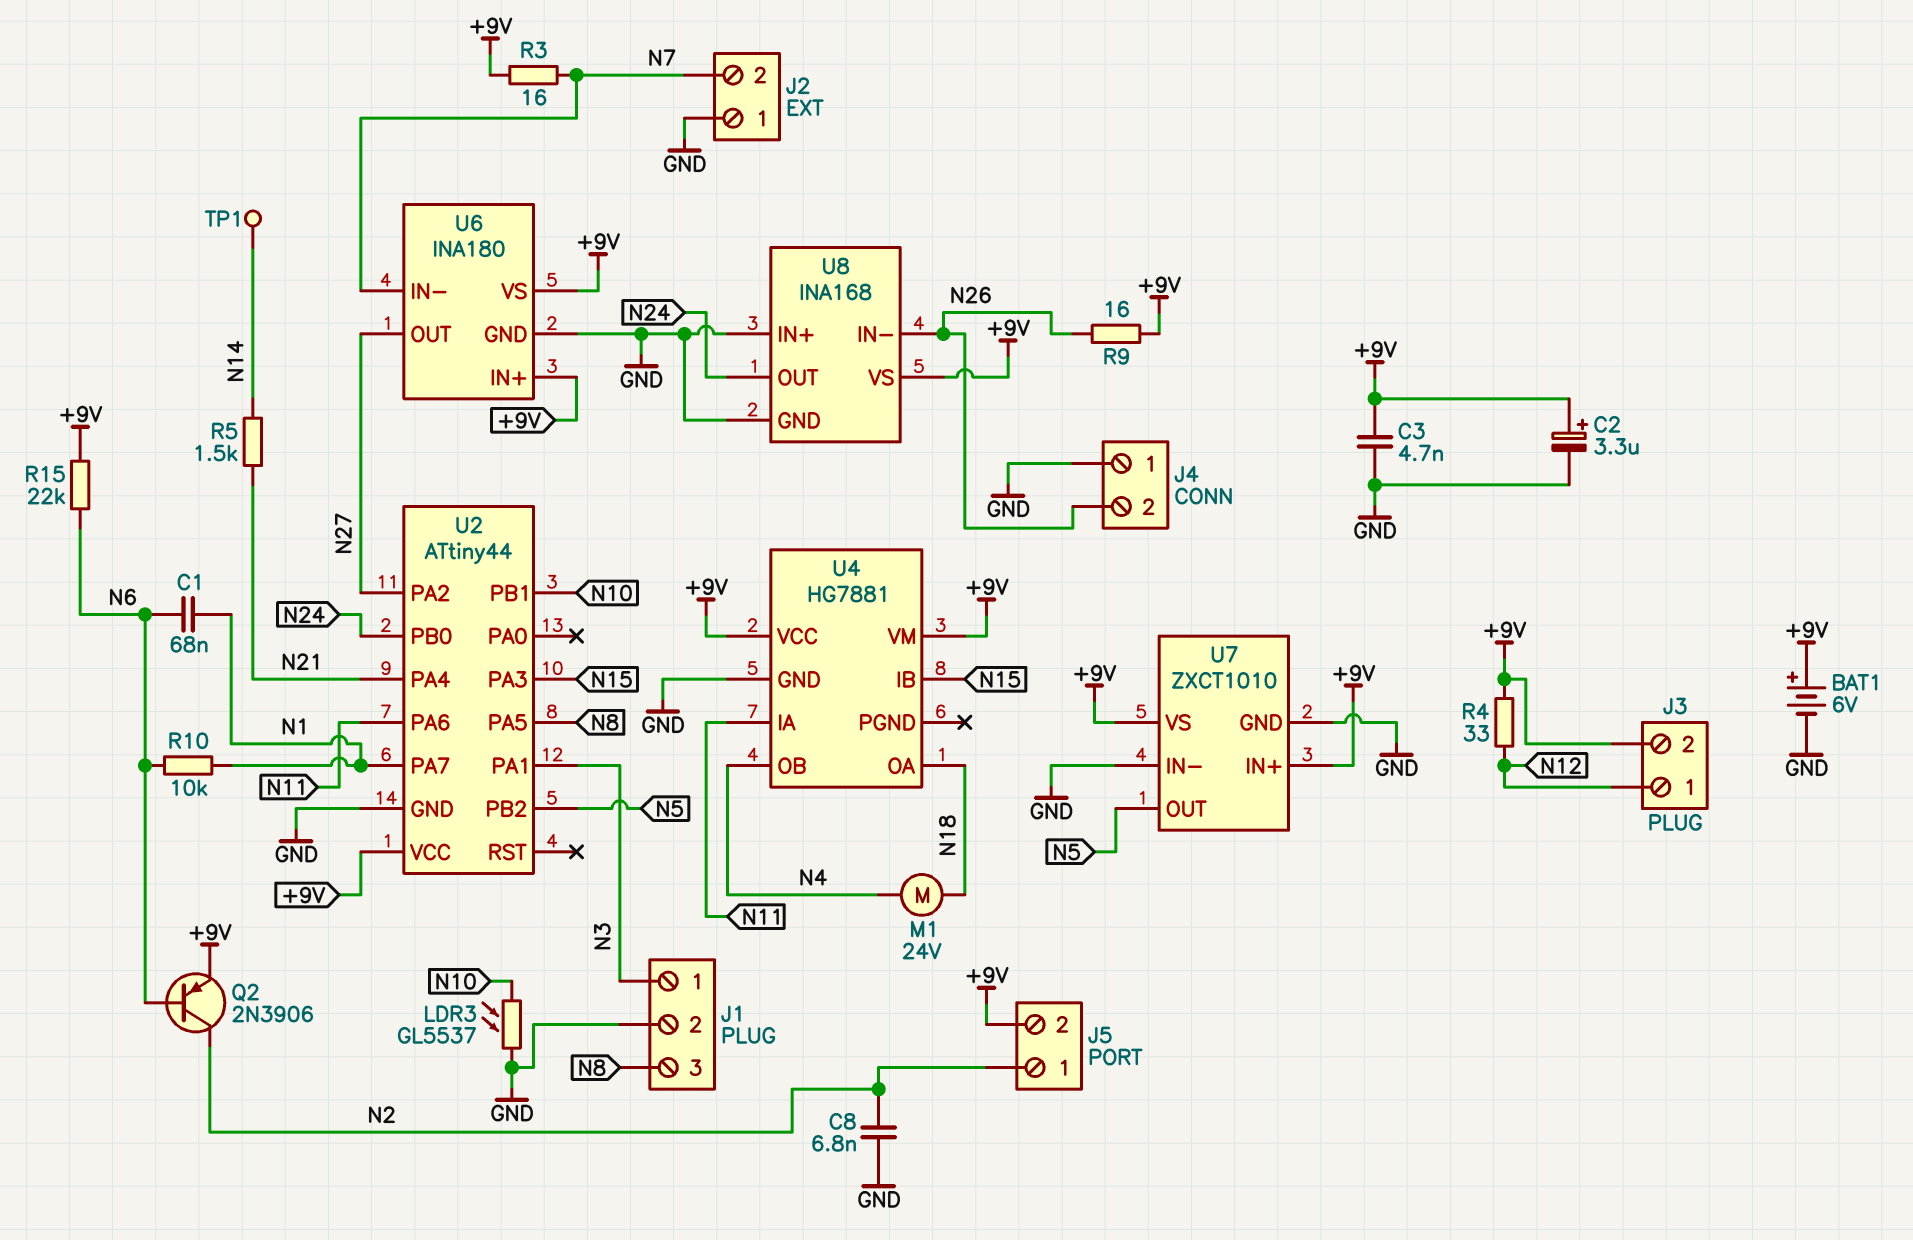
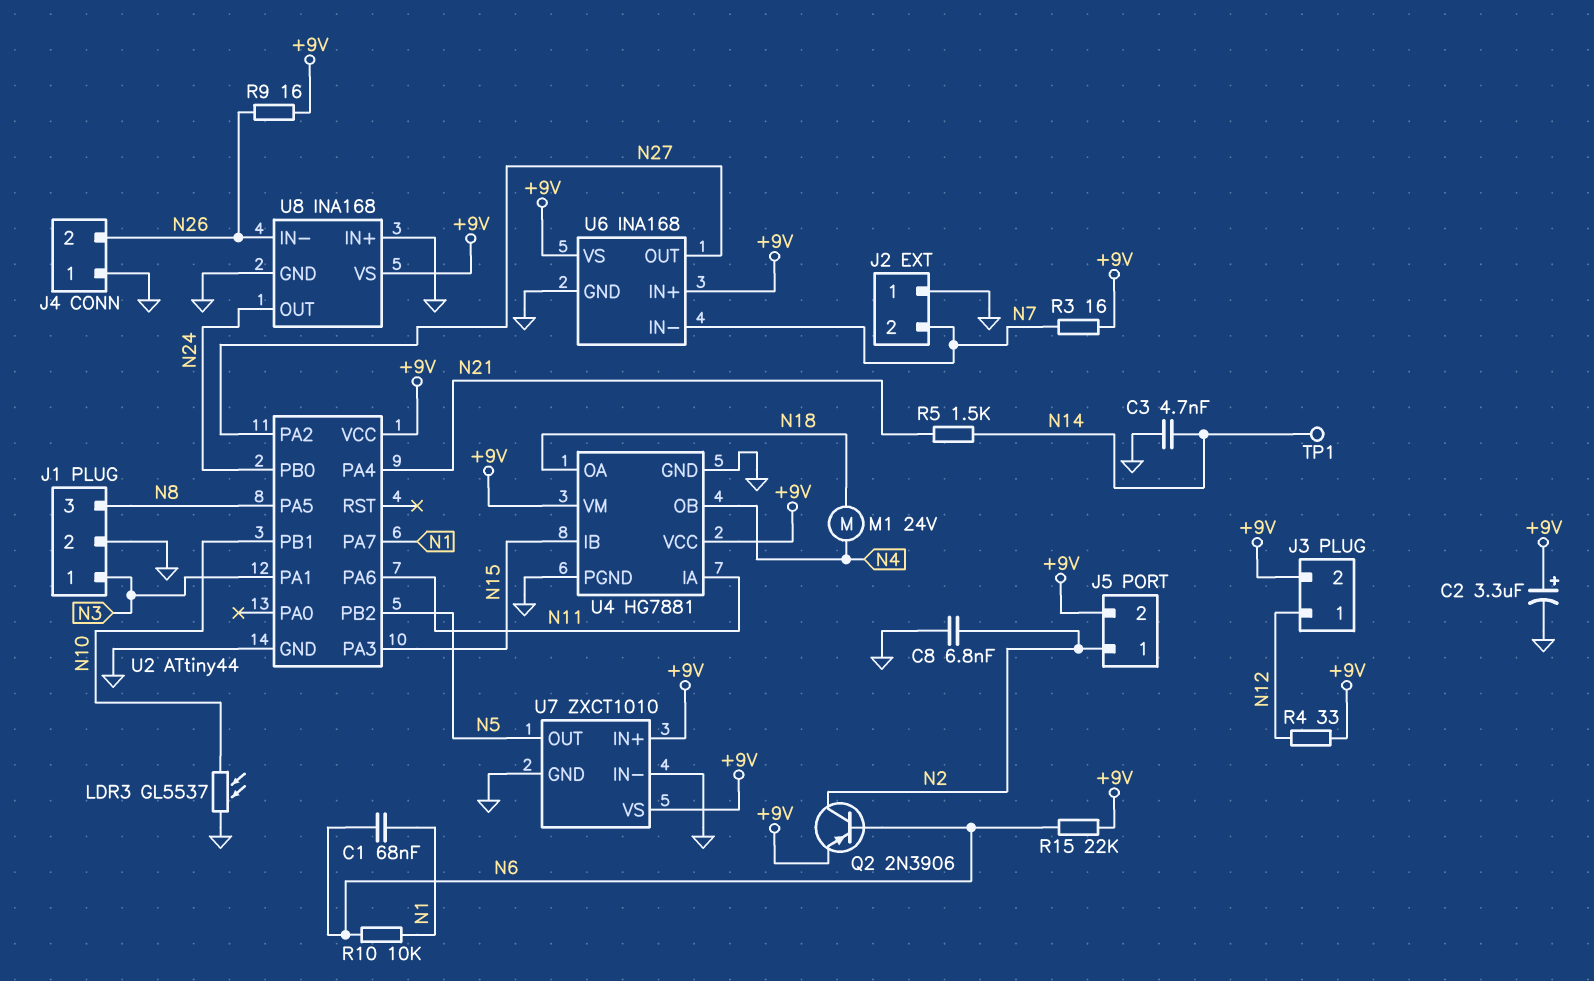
BAT1: 6V (plus +9V, minus GND) -> none
C3: 4.7nF (+9V, GND) -> 4.7nF (GND, N14)
U4 pin PGND: none -> GND
U6: INA180 -> INA168

